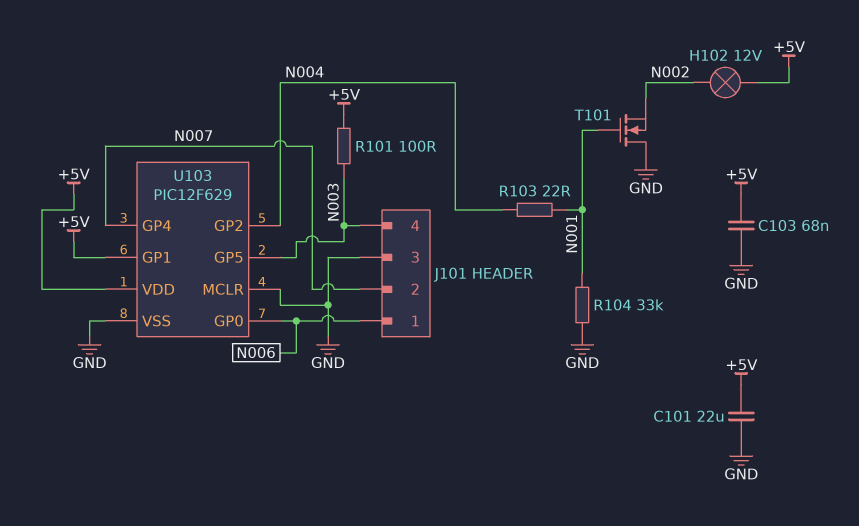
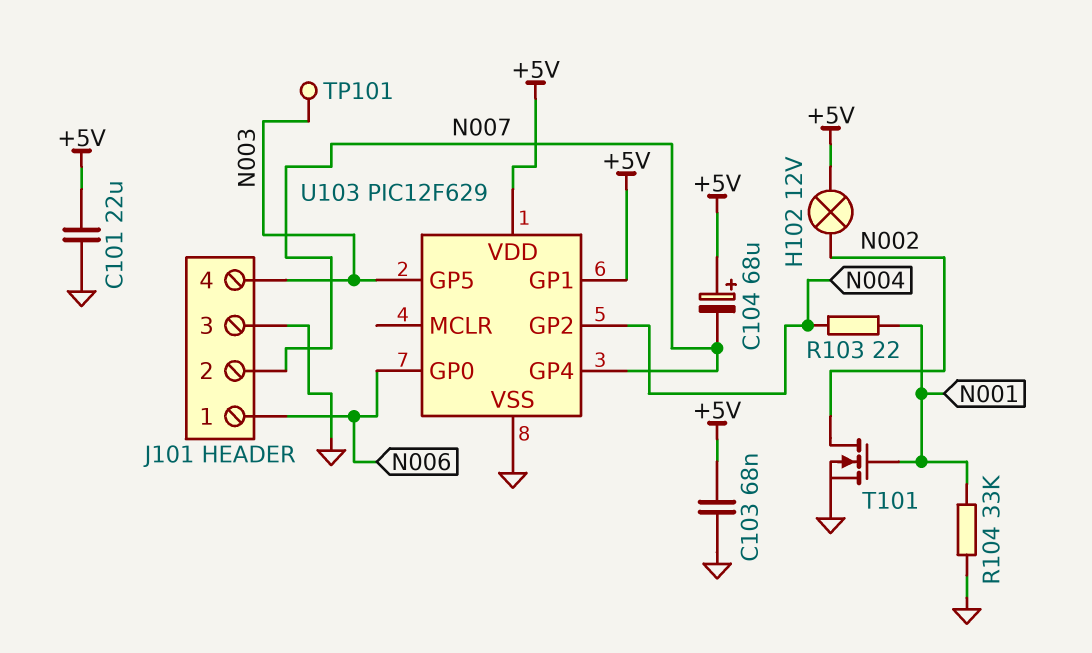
C104: none -> 68uF (plus +5V, minus N007)
R101: 100 (+5V, N003) -> none
T101: NMOS (G N001, D GND, S N002) -> NMOS (G N001, D N002, S GND)
TP101: none -> test point (N003)
U103 pin MCLR: GND -> none

